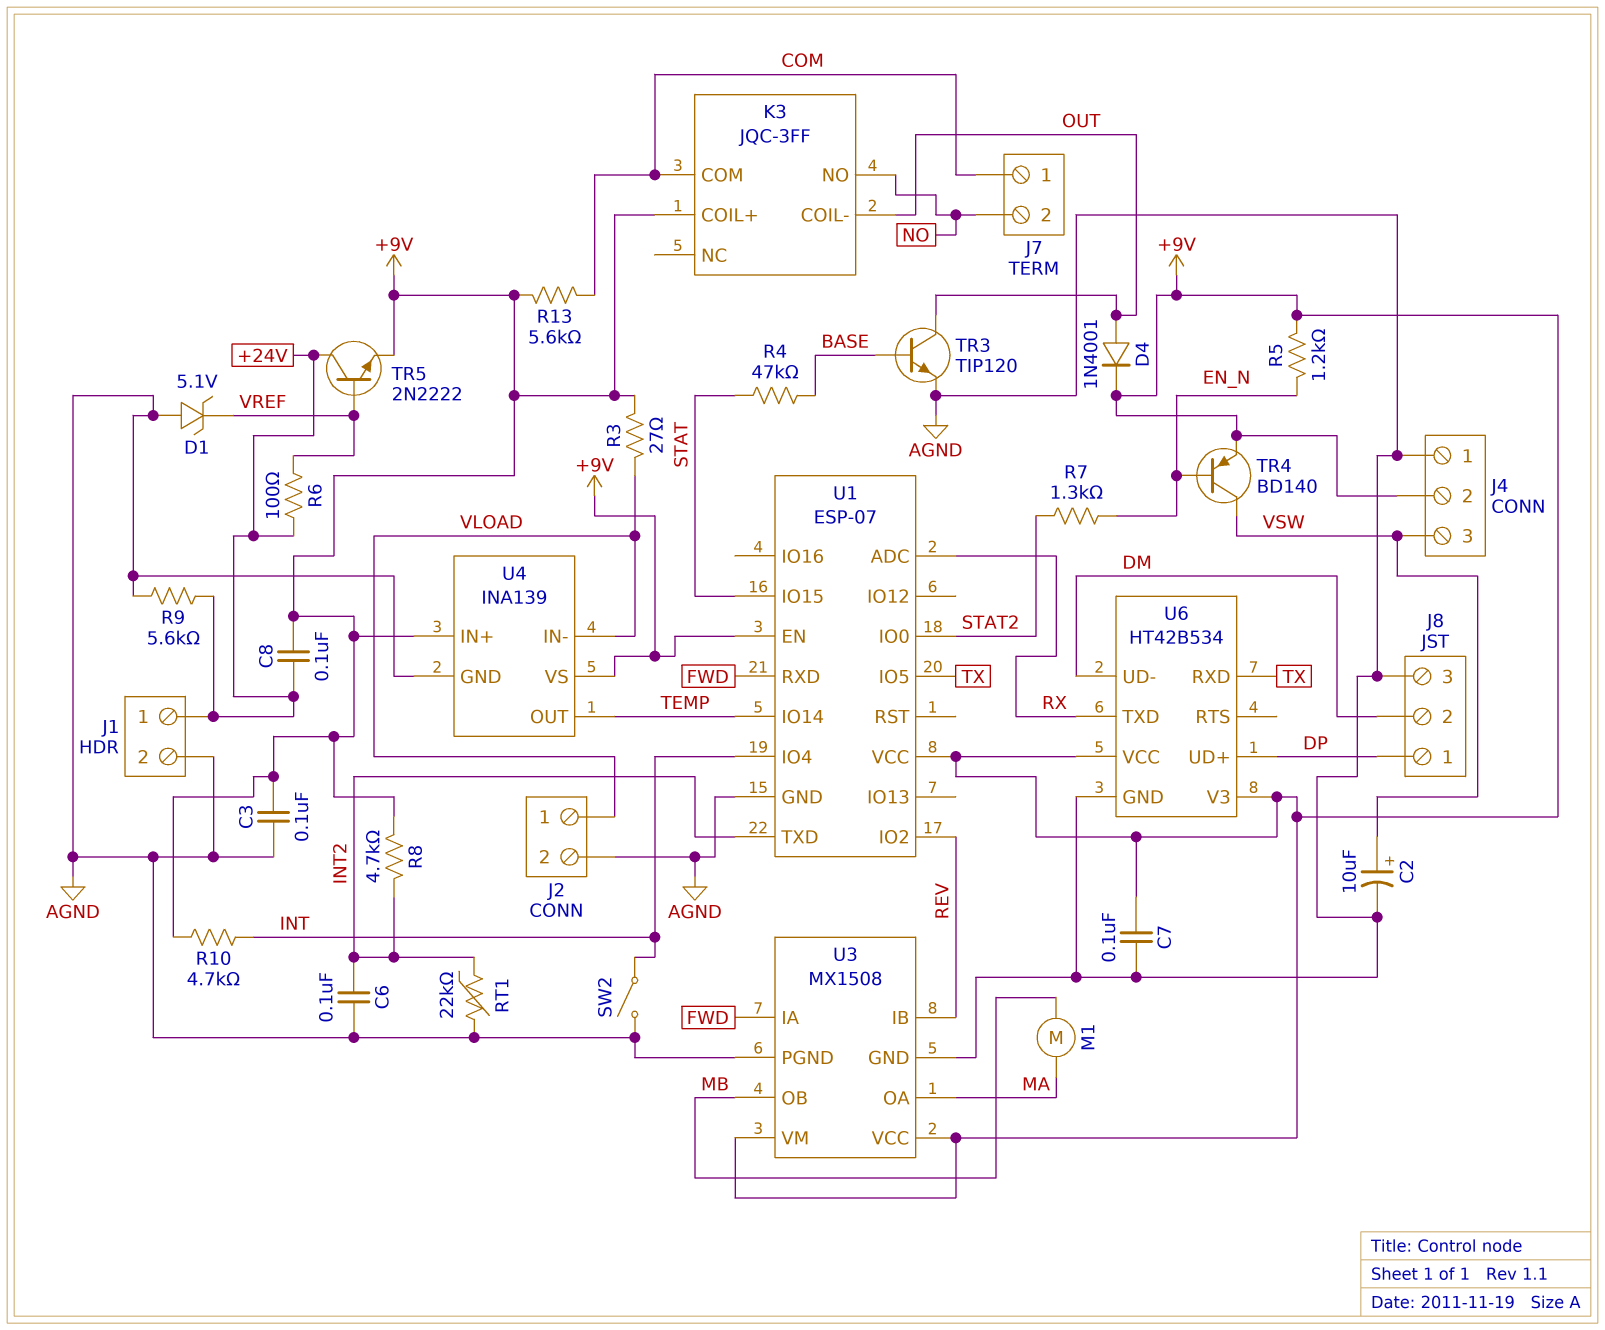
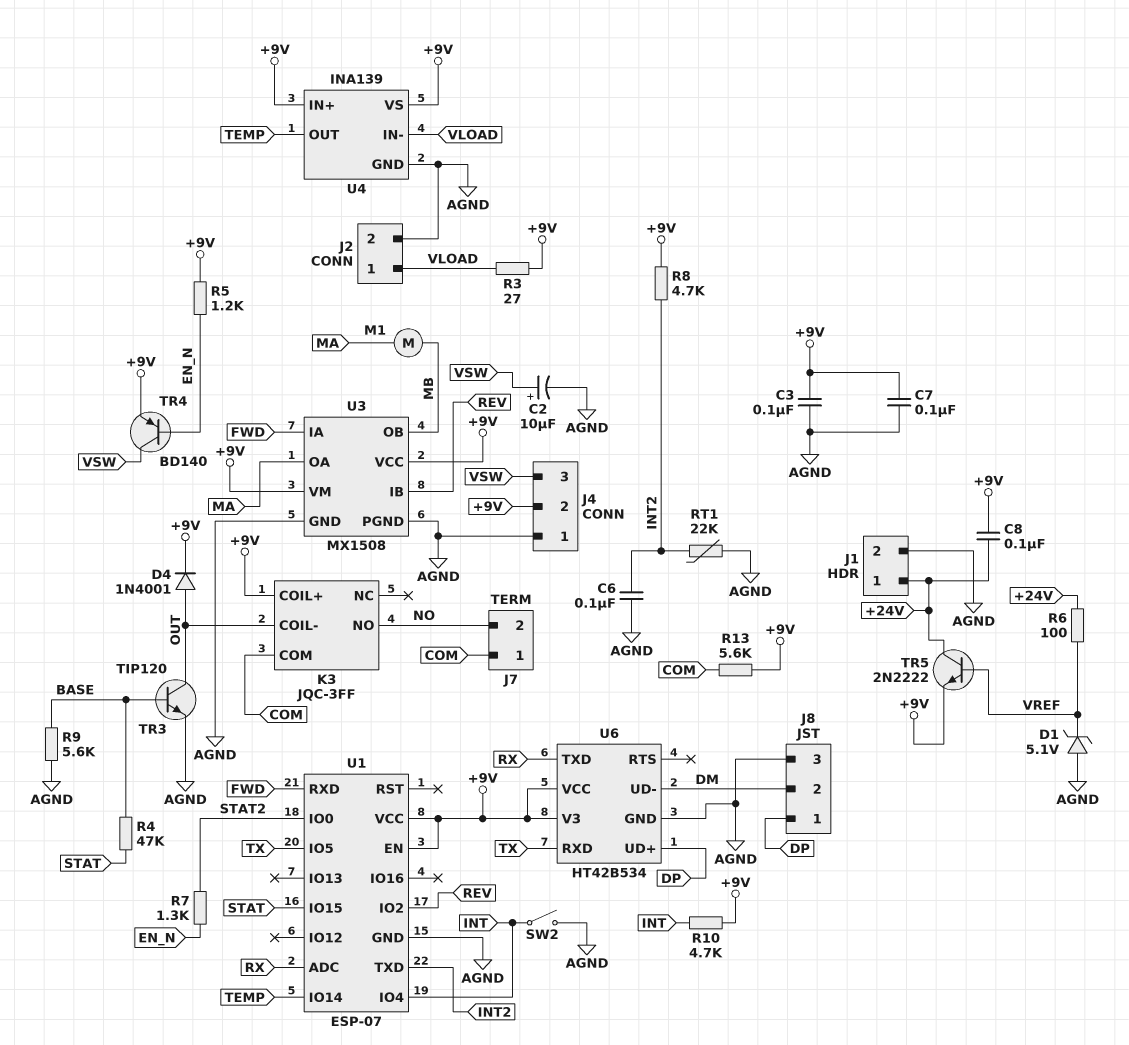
R9: 5.6k (+24V, AGND) -> 5.6k (AGND, BASE)

